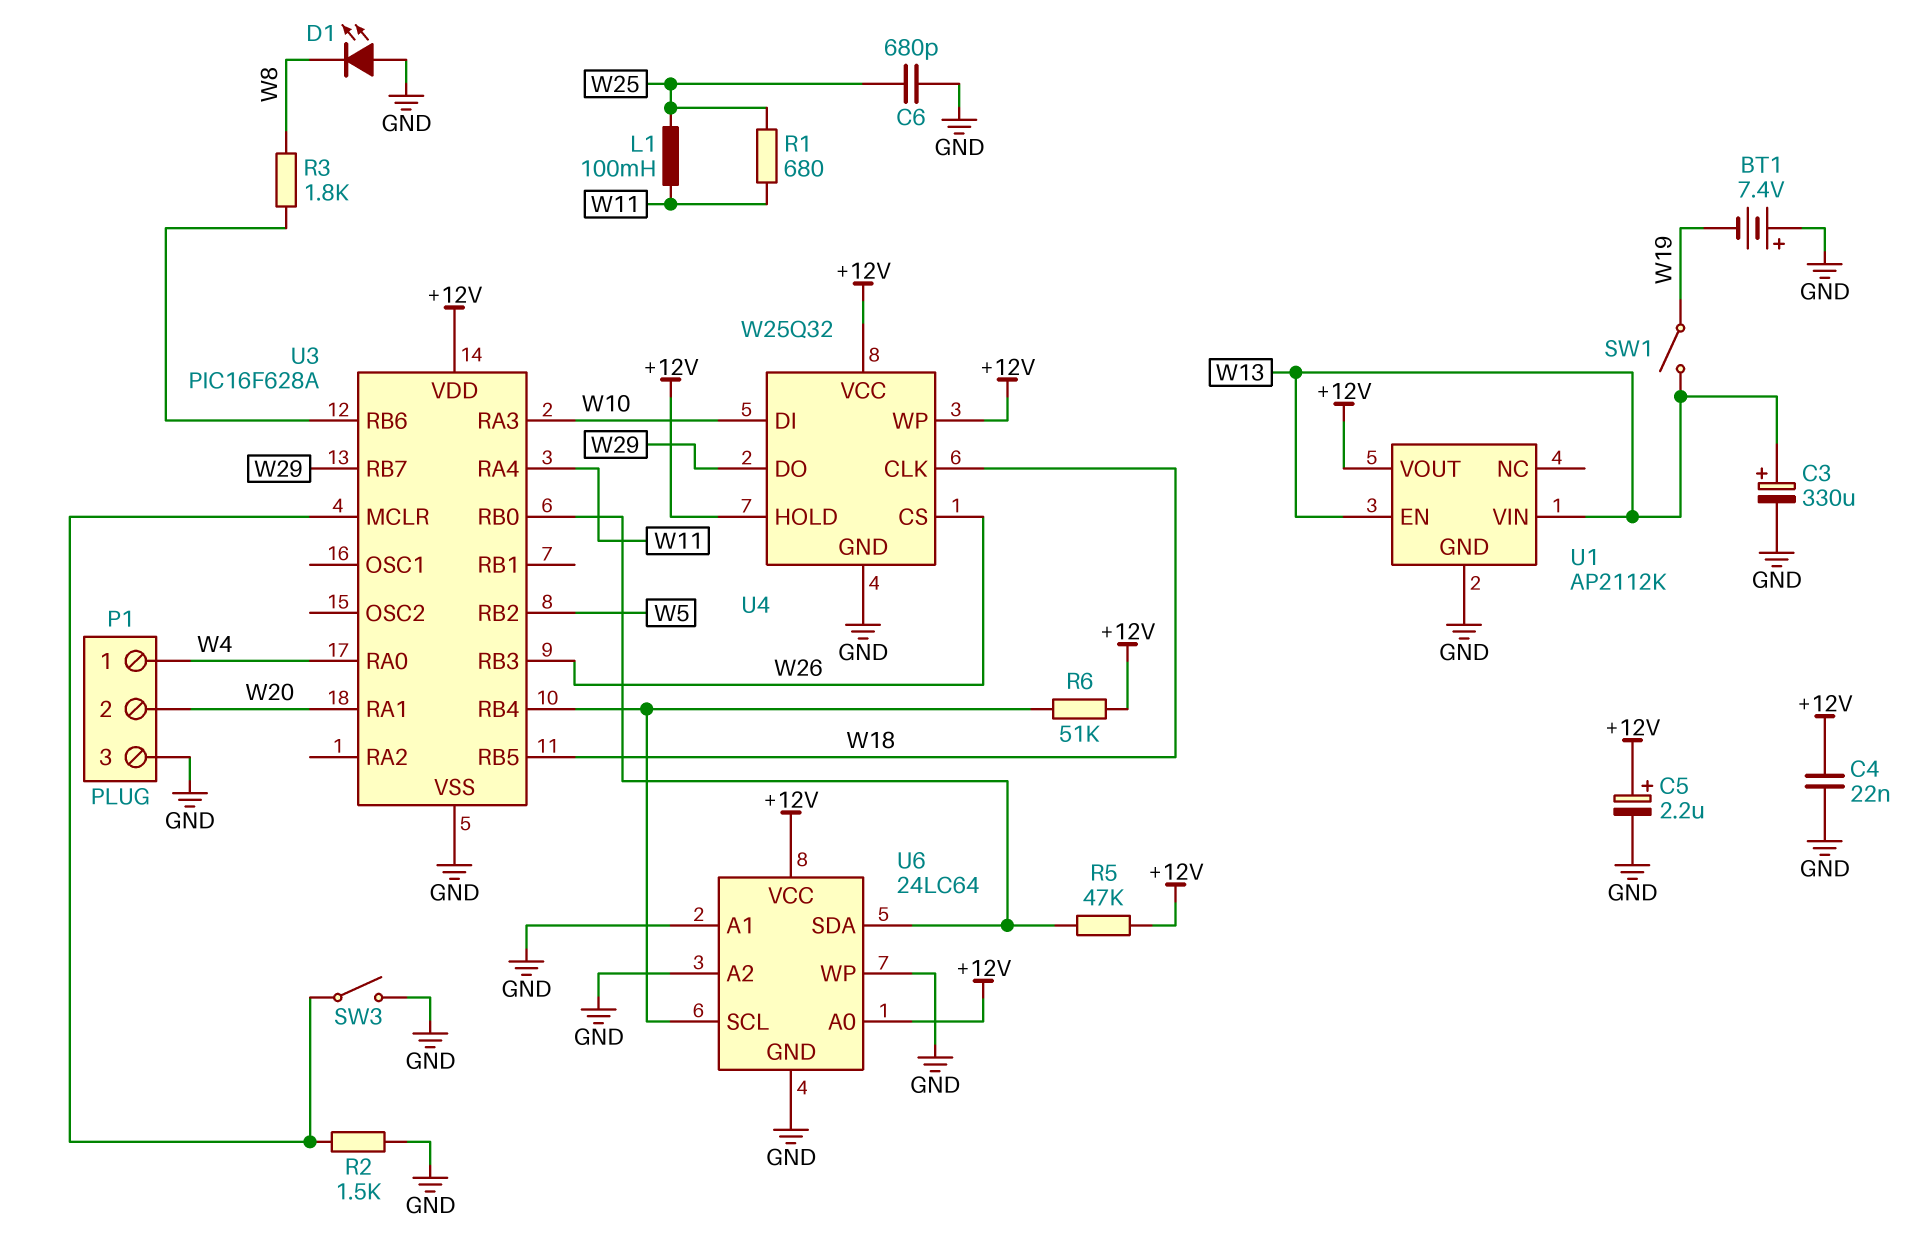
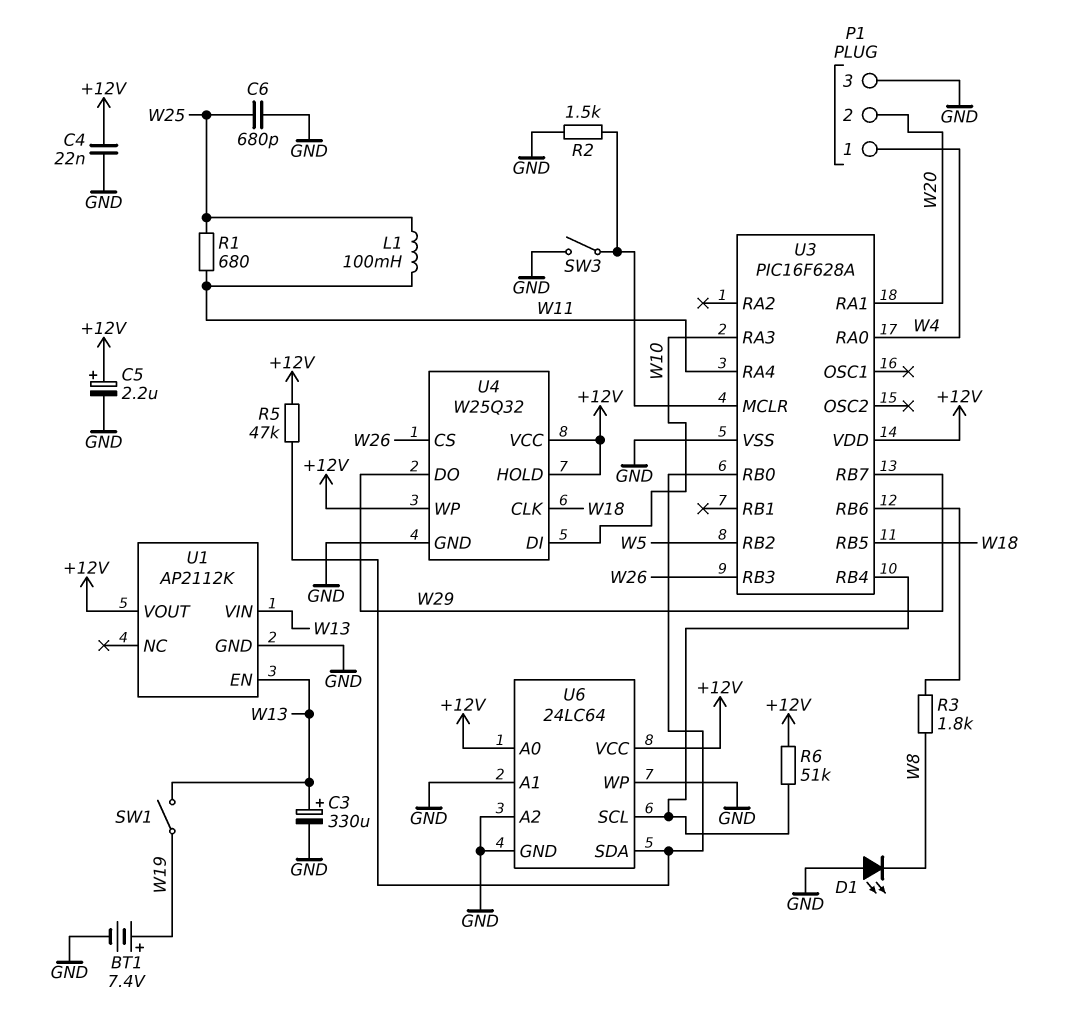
BT1: 7.4V (plus GND, minus W19) -> 7.4V (plus W19, minus GND)

